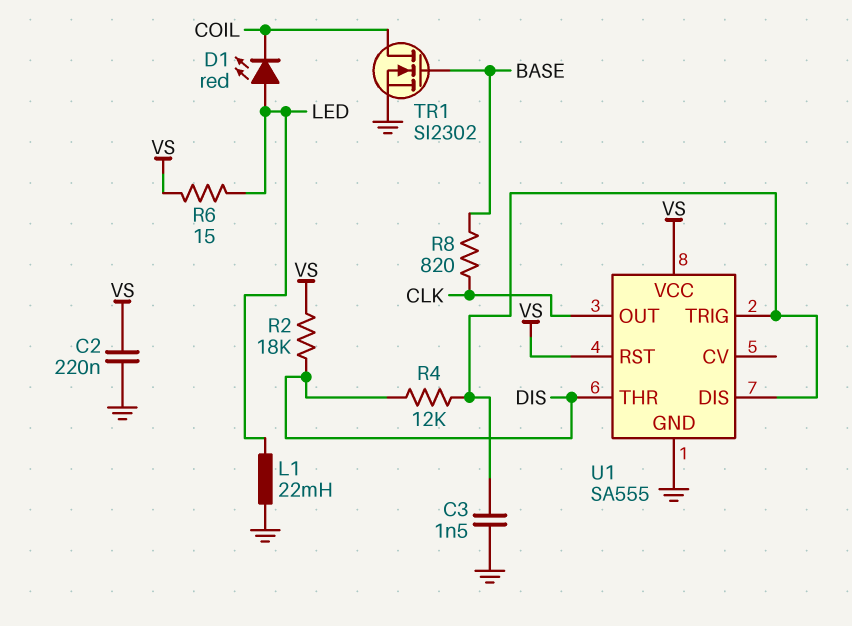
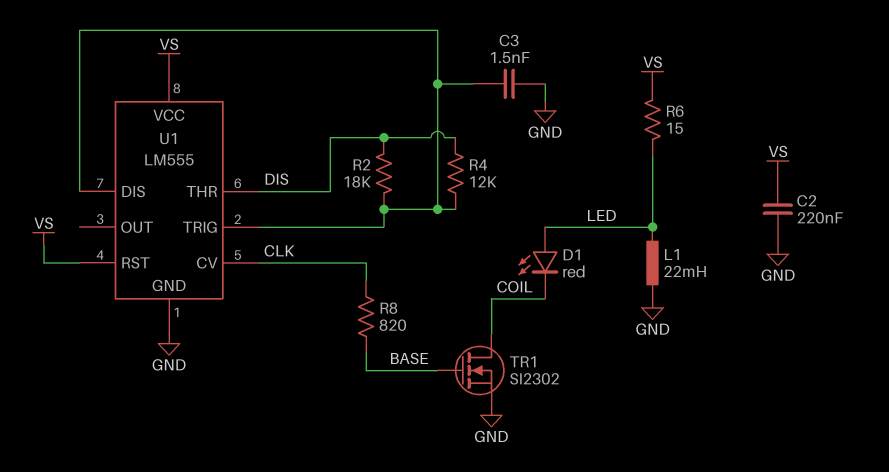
R2: 18k (DIS, VS) -> 18k (DIS, U1/DIS)
U1: SA555 -> LM555
U1 pin CV: none -> CLK
U1 pin OUT: CLK -> none

